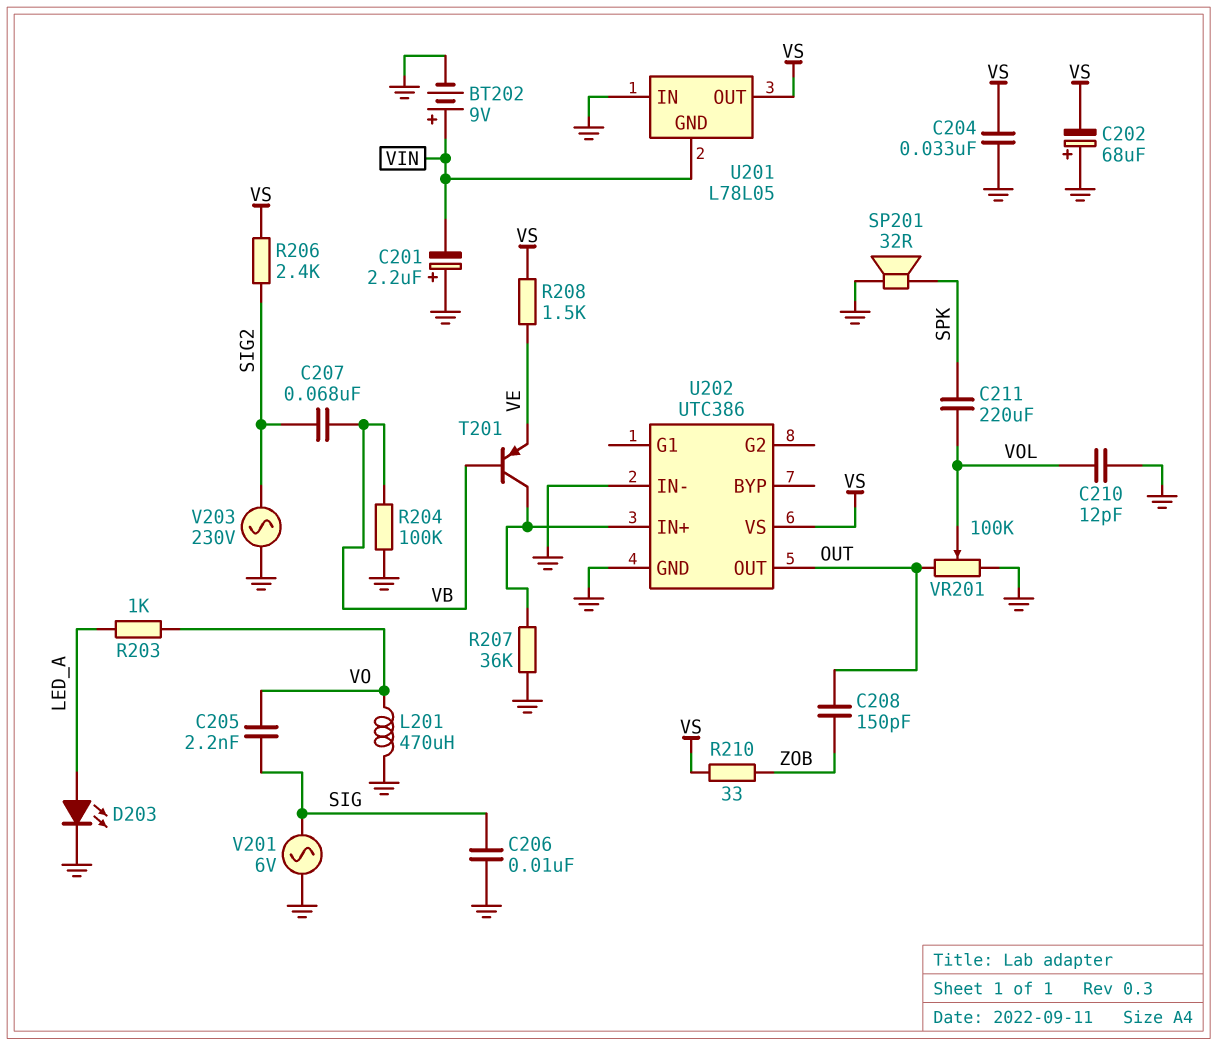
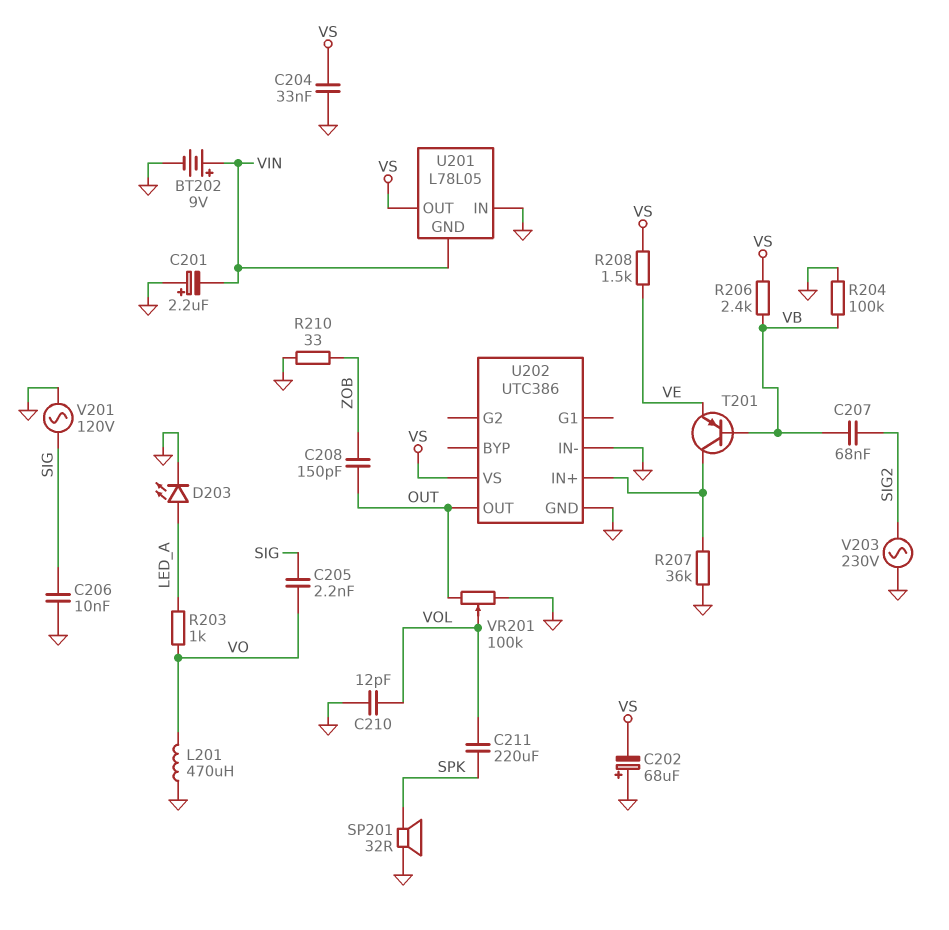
R206: 2.4k (SIG2, VS) -> 2.4k (VB, VS)
R210: 33 (VS, ZOB) -> 33 (GND, ZOB)
V201: AC 6V (GND, SIG) -> AC 120V (GND, SIG)

